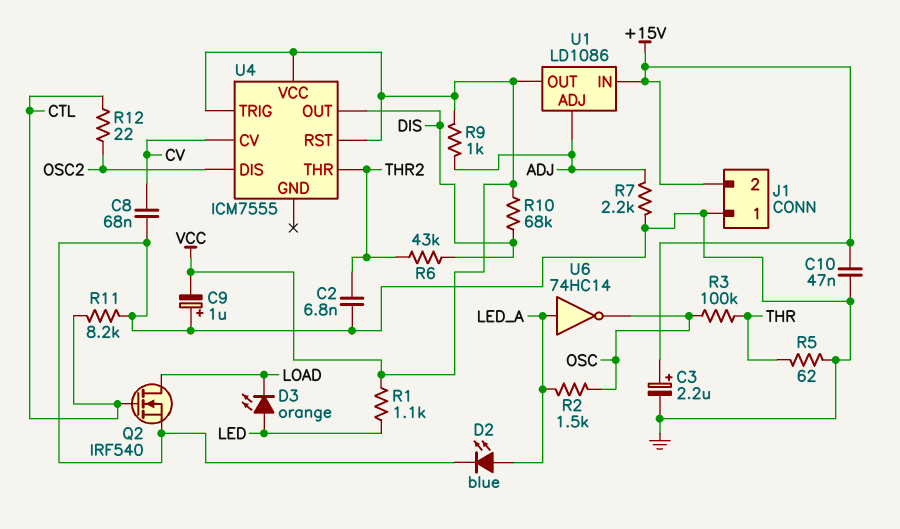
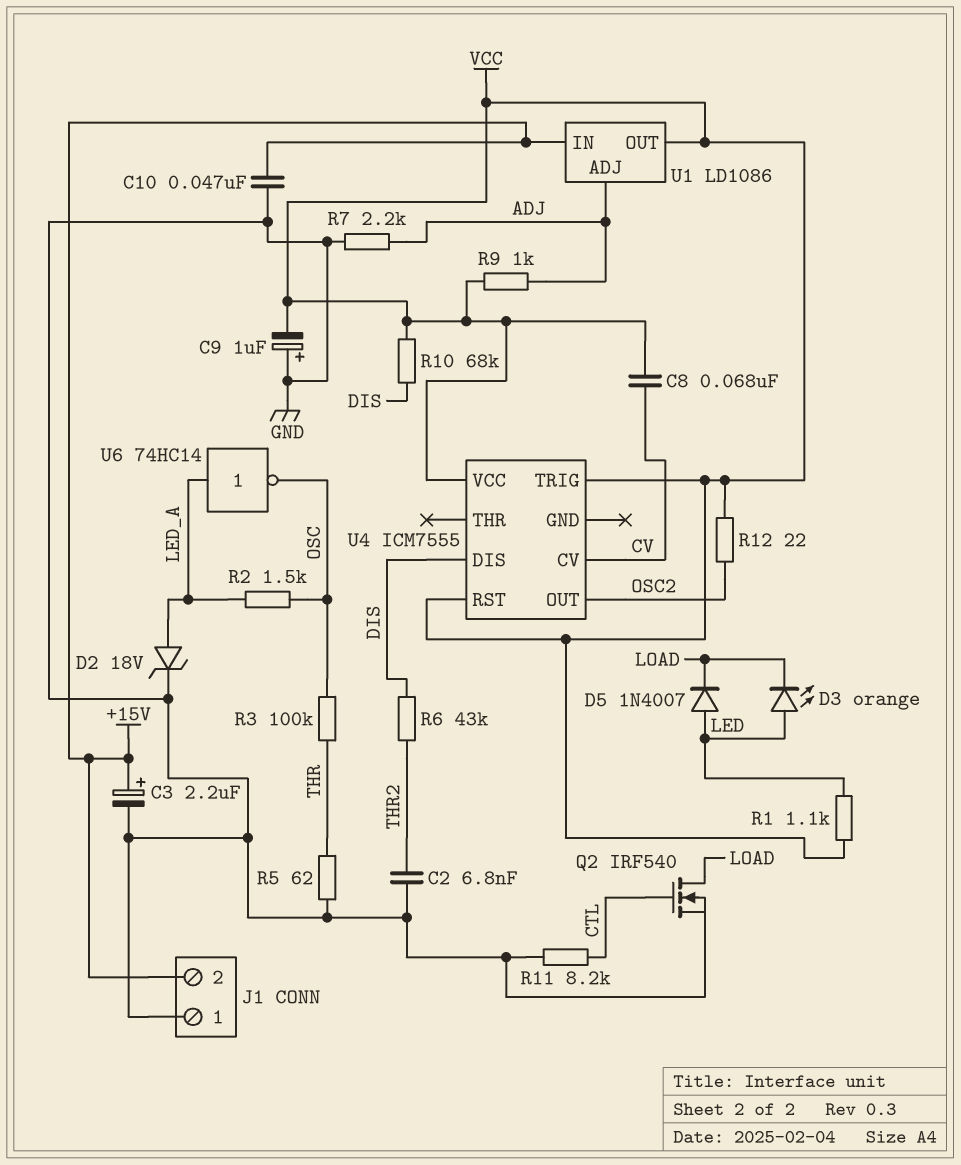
C8: 68nF (CV, GND) -> 68nF (CV, VCC)
D2: LED blue (A LED_A, K GND) -> zener 18V (A LED_A, K GND)
D5: none -> diode 1N4007 (A LED, K LOAD)
R12: 22 (CTL, OSC2) -> 22 (OSC2, VCC)
U4 pin DIS: OSC2 -> DIS
U4 pin OUT: DIS -> OSC2
U4 pin THR: THR2 -> none

